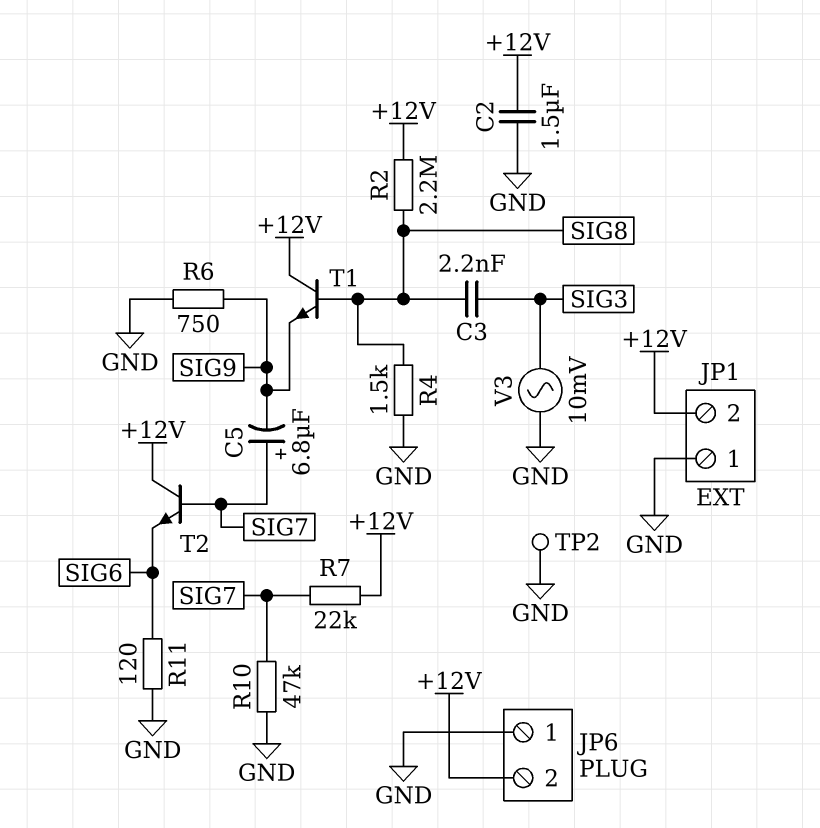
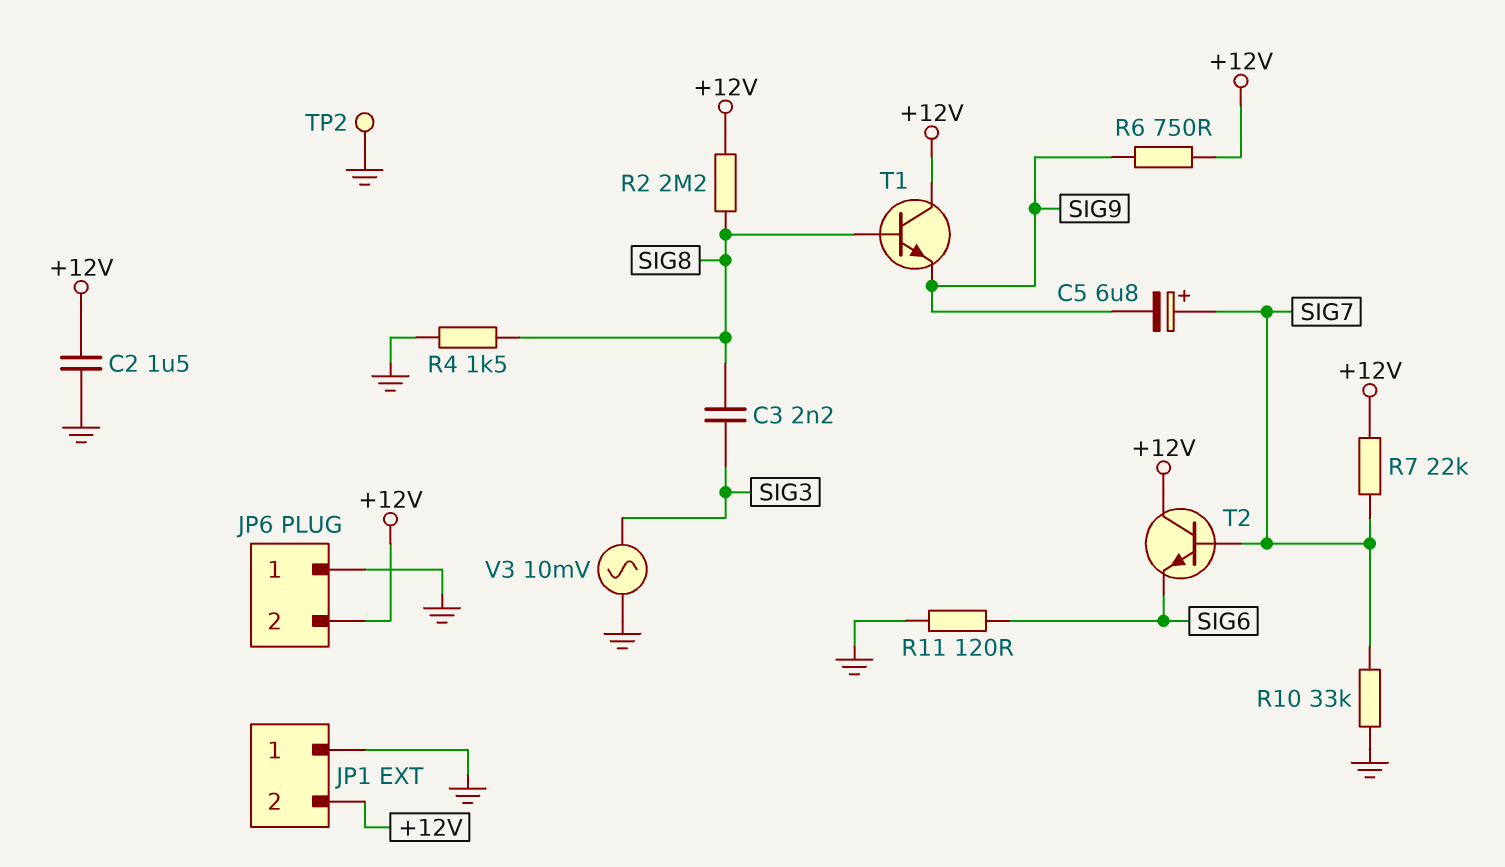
R6: 750 (GND, SIG9) -> 750 (+12V, SIG9)
R10: 47k (GND, SIG7) -> 33k (GND, SIG7)

